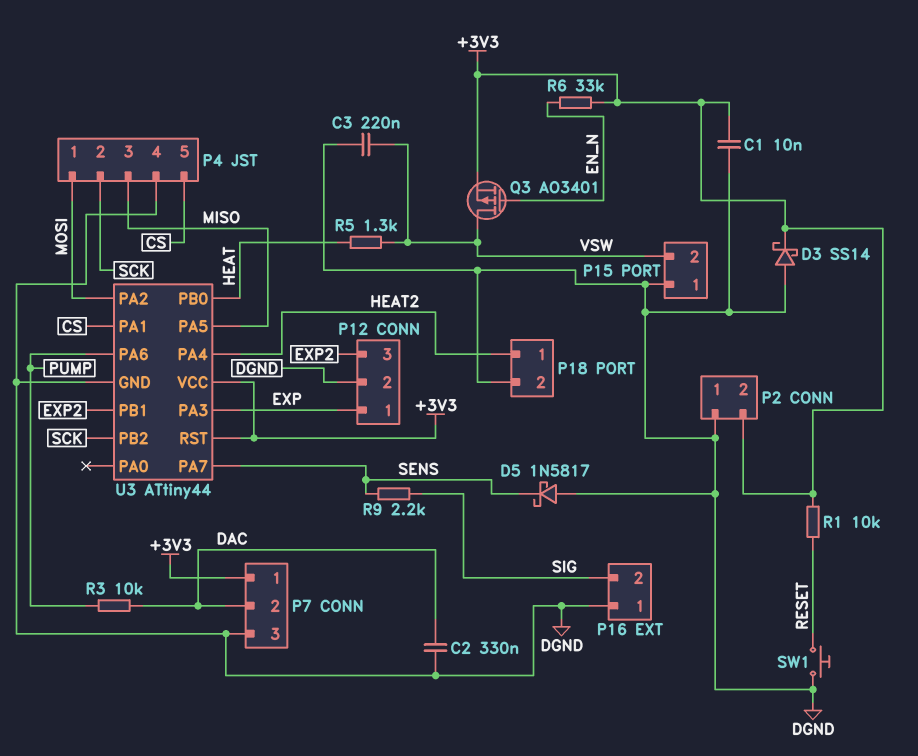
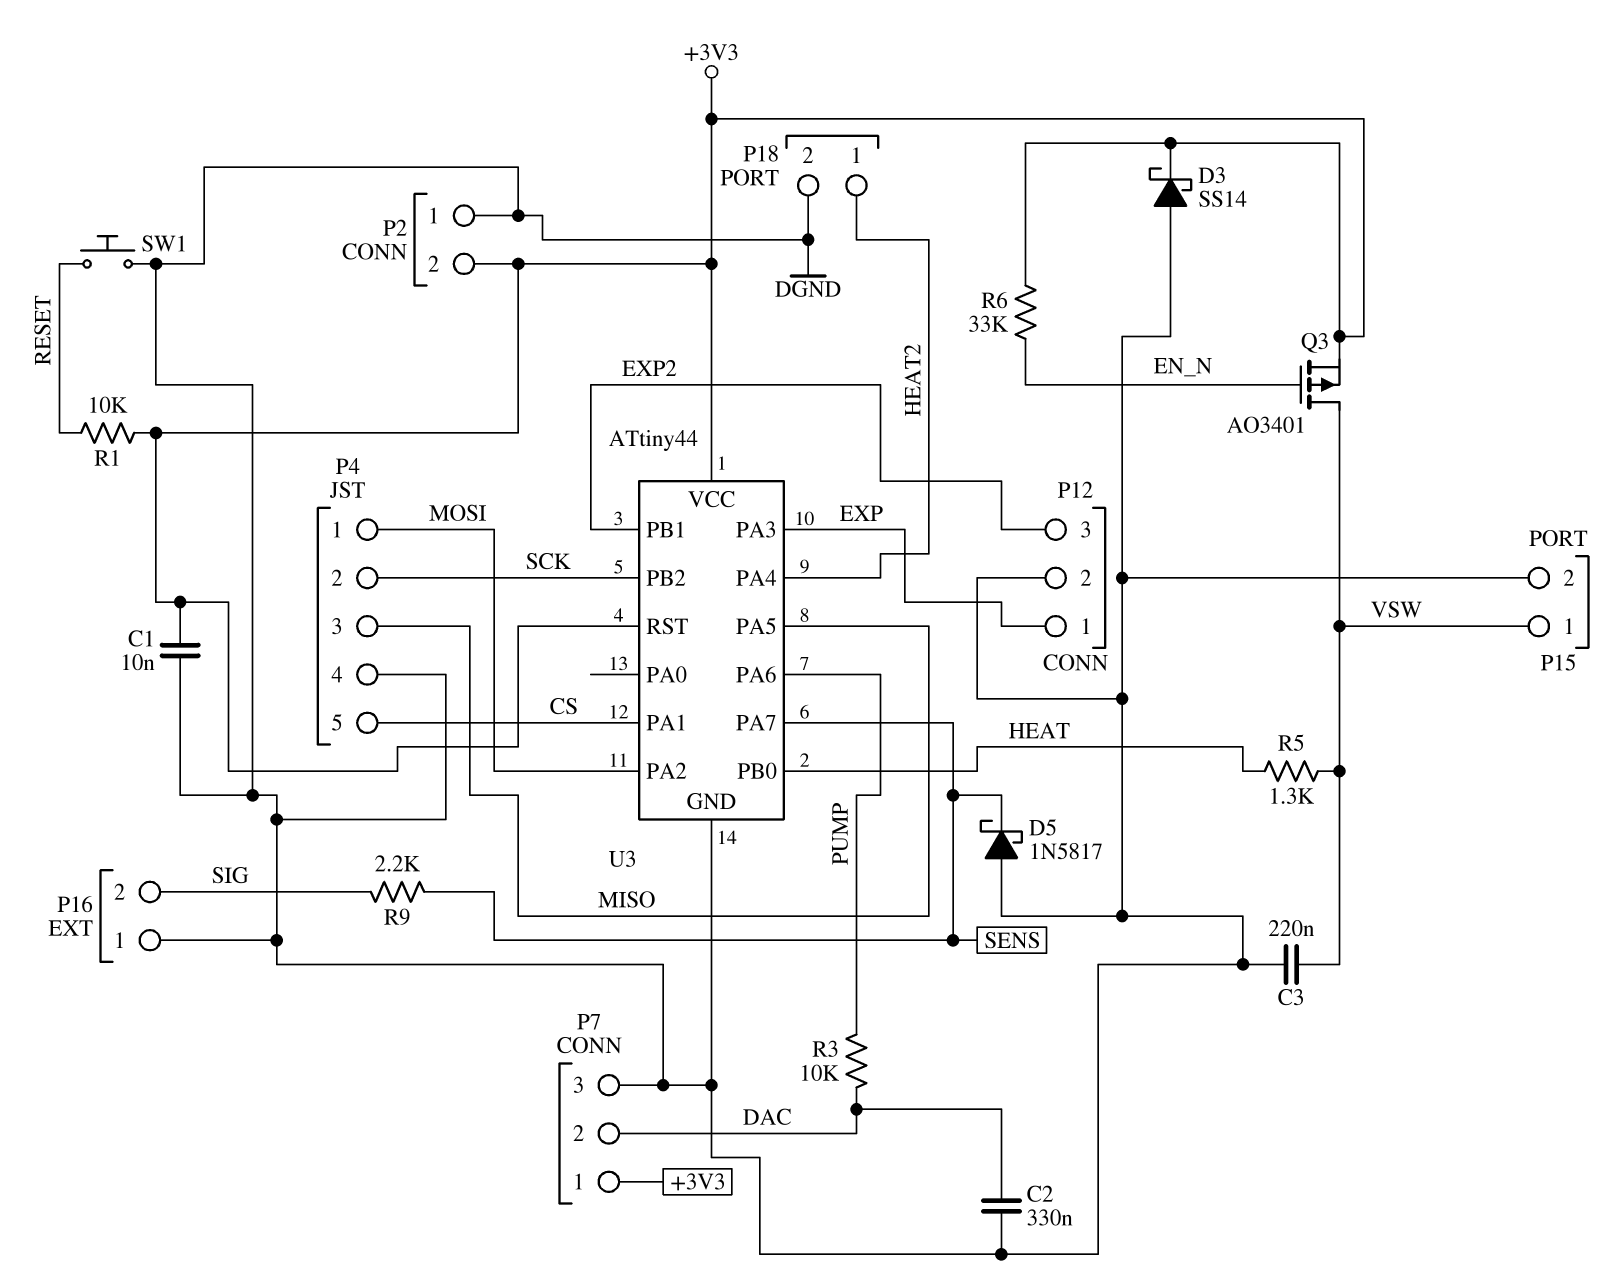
P15 pin 1: DGND -> VSW
P15 pin 2: VSW -> DGND

